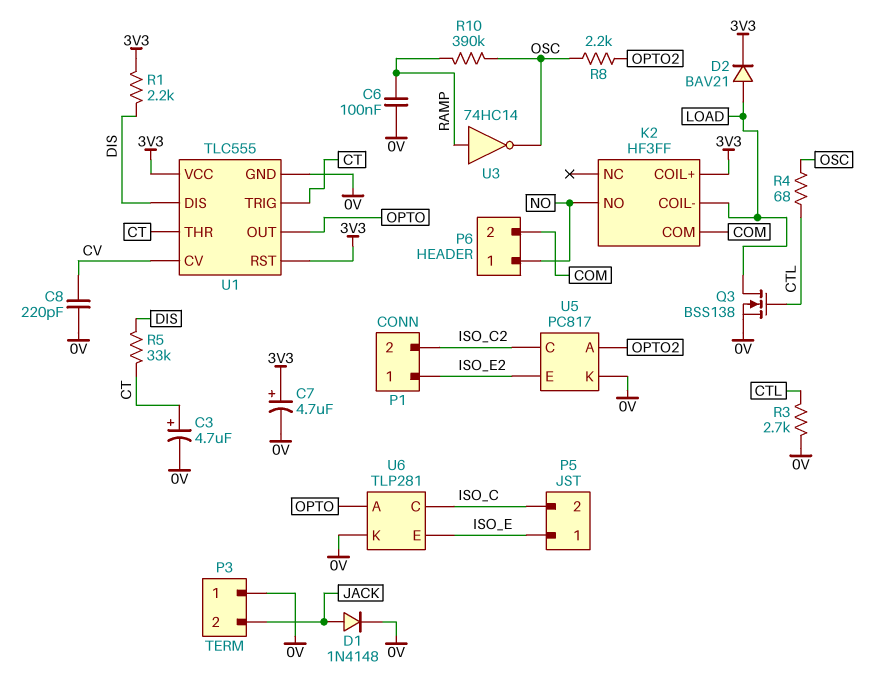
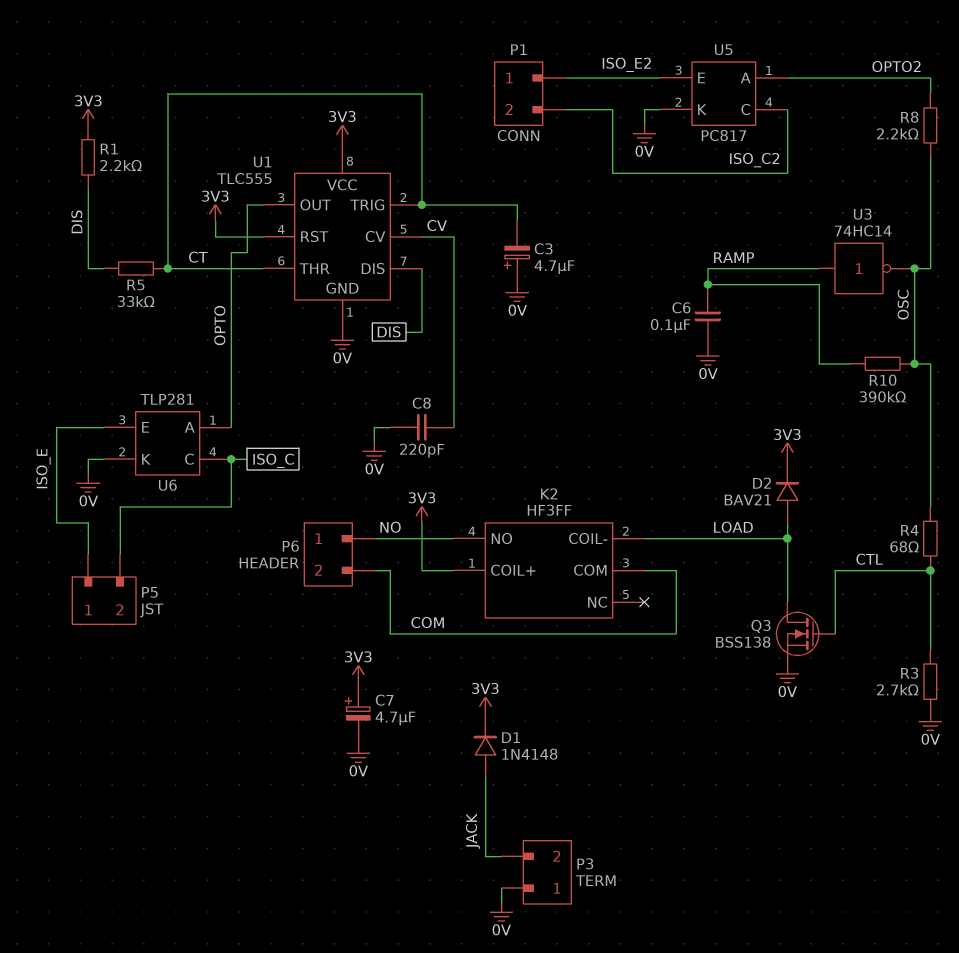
C3: 4.7uF (plus CT, minus 0V) -> 4.7uF (plus 0V, minus CT)
D1: diode 1N4148 (A JACK, K 0V) -> diode 1N4148 (A JACK, K 3V3)

